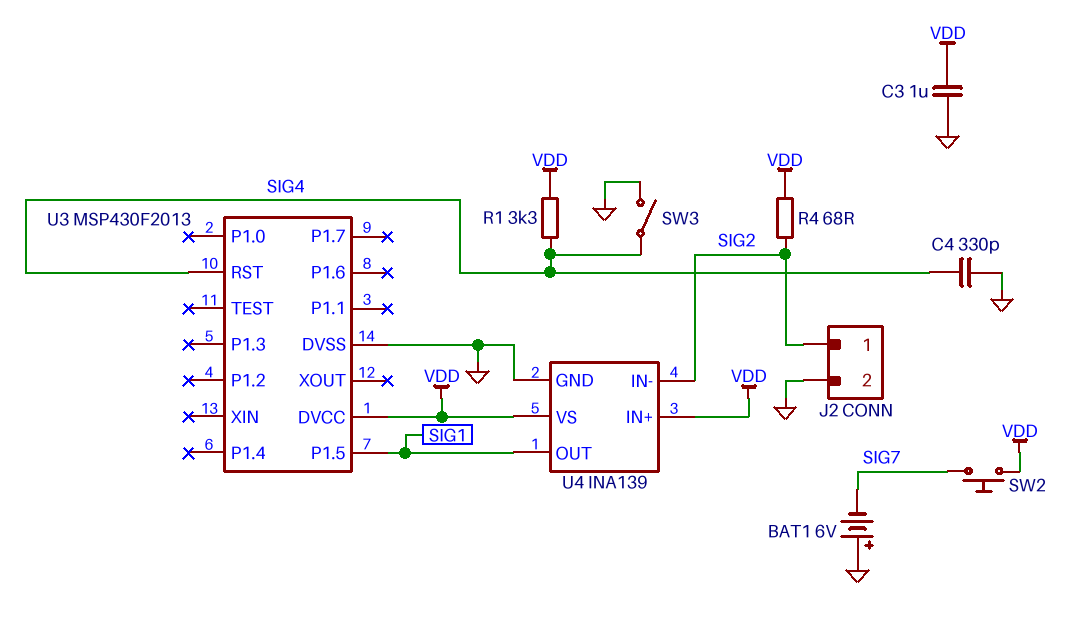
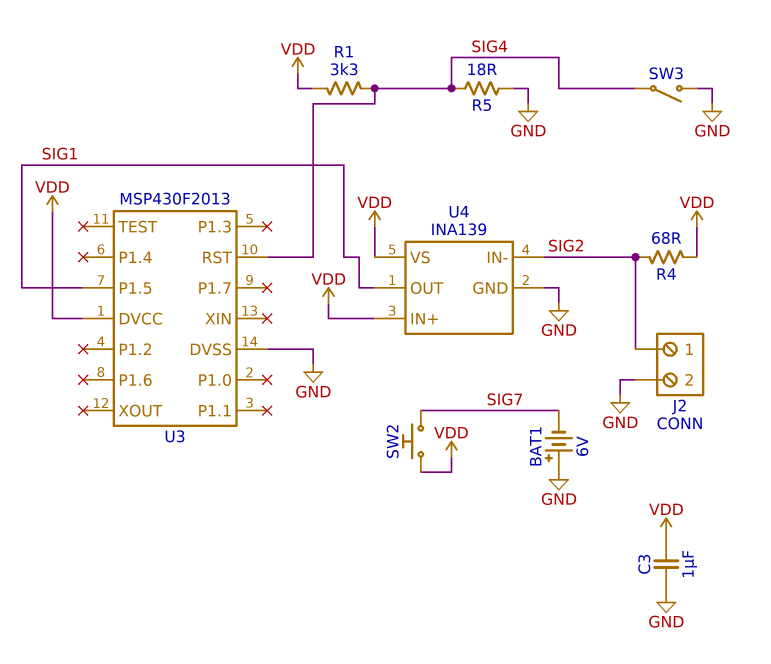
C4: 330pF (GND, SIG4) -> none
R5: none -> 18 (GND, SIG4)

